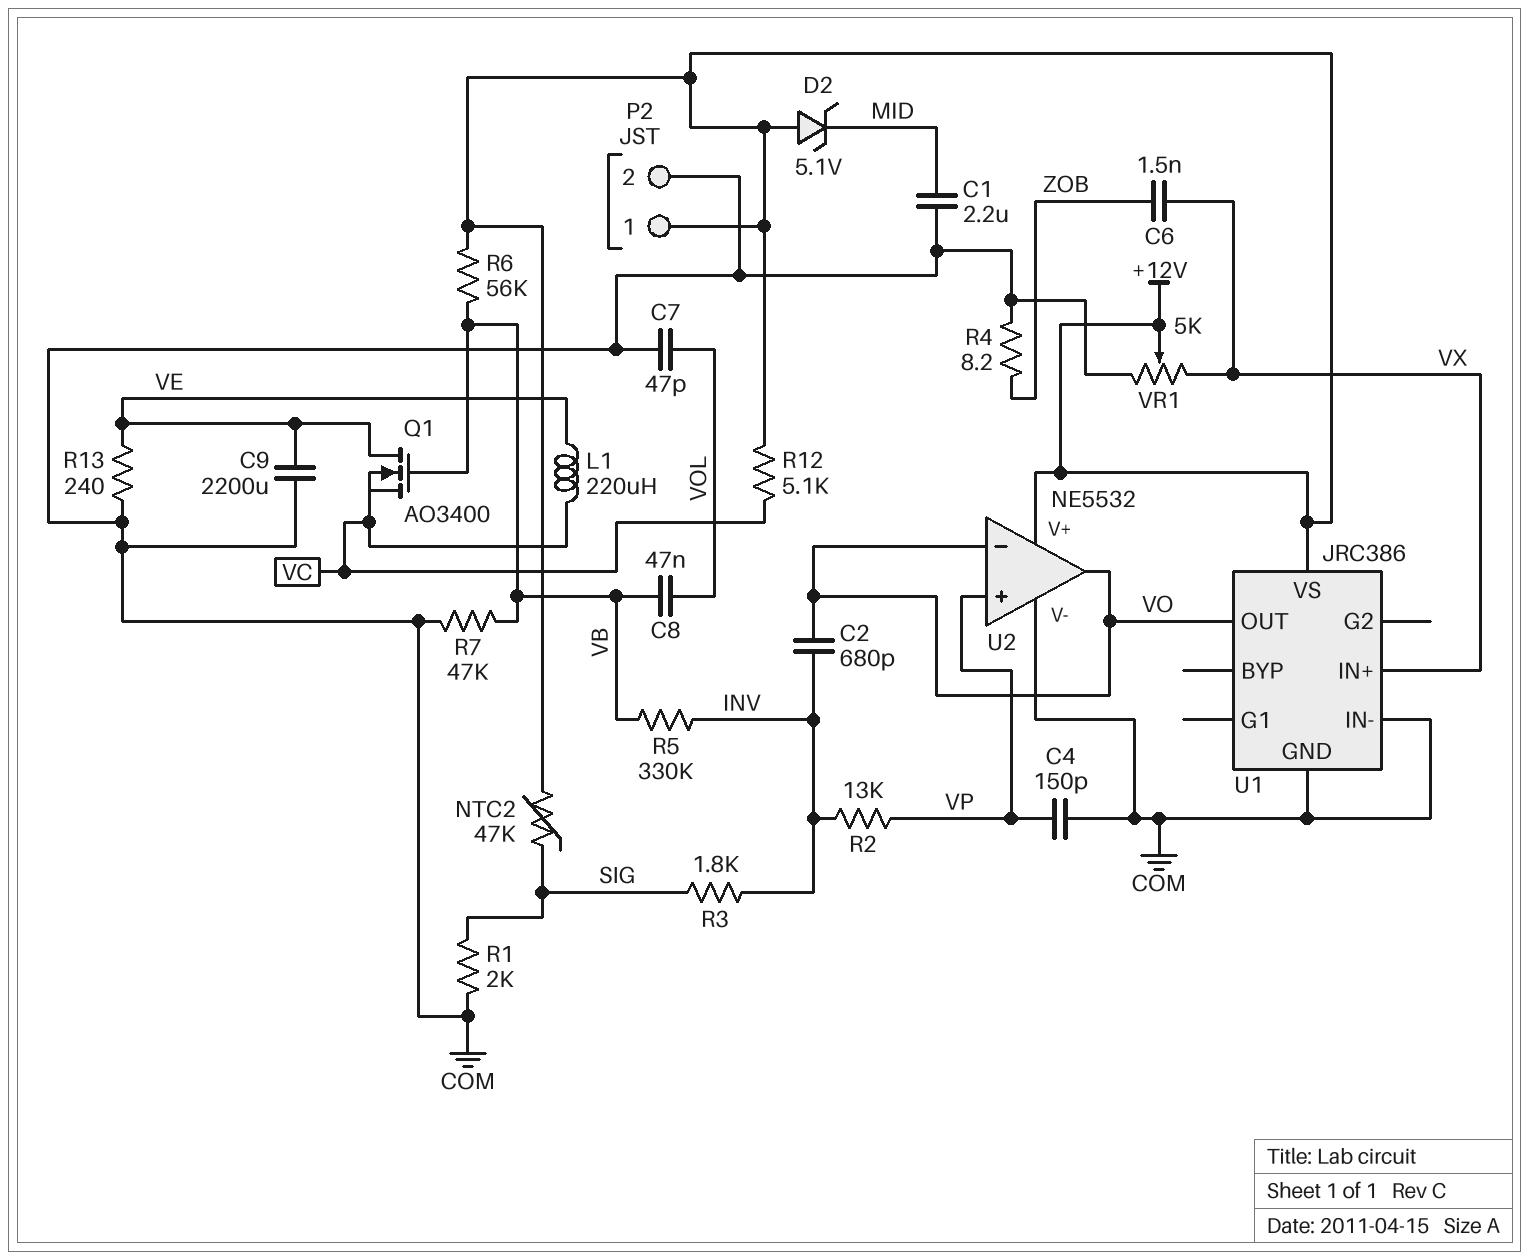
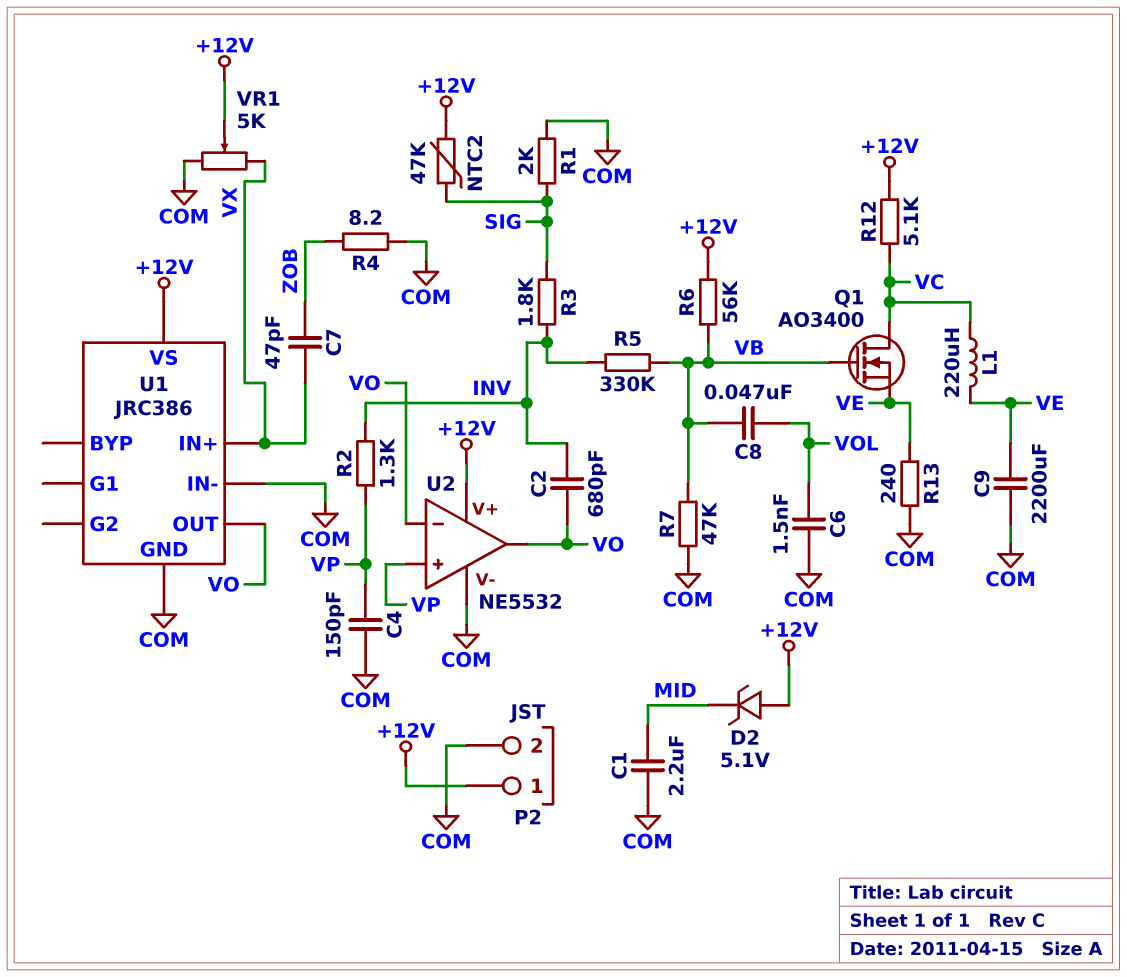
C6: 1.5nF (VX, ZOB) -> 1.5nF (COM, VOL)
C7: 47pF (COM, VOL) -> 47pF (VX, ZOB)
Q1: NMOS AO3400 (G VB, D VE, S VC) -> NMOS AO3400 (G VB, D VC, S VE)
R2: 13k (INV, VP) -> 1.3k (INV, VP)

